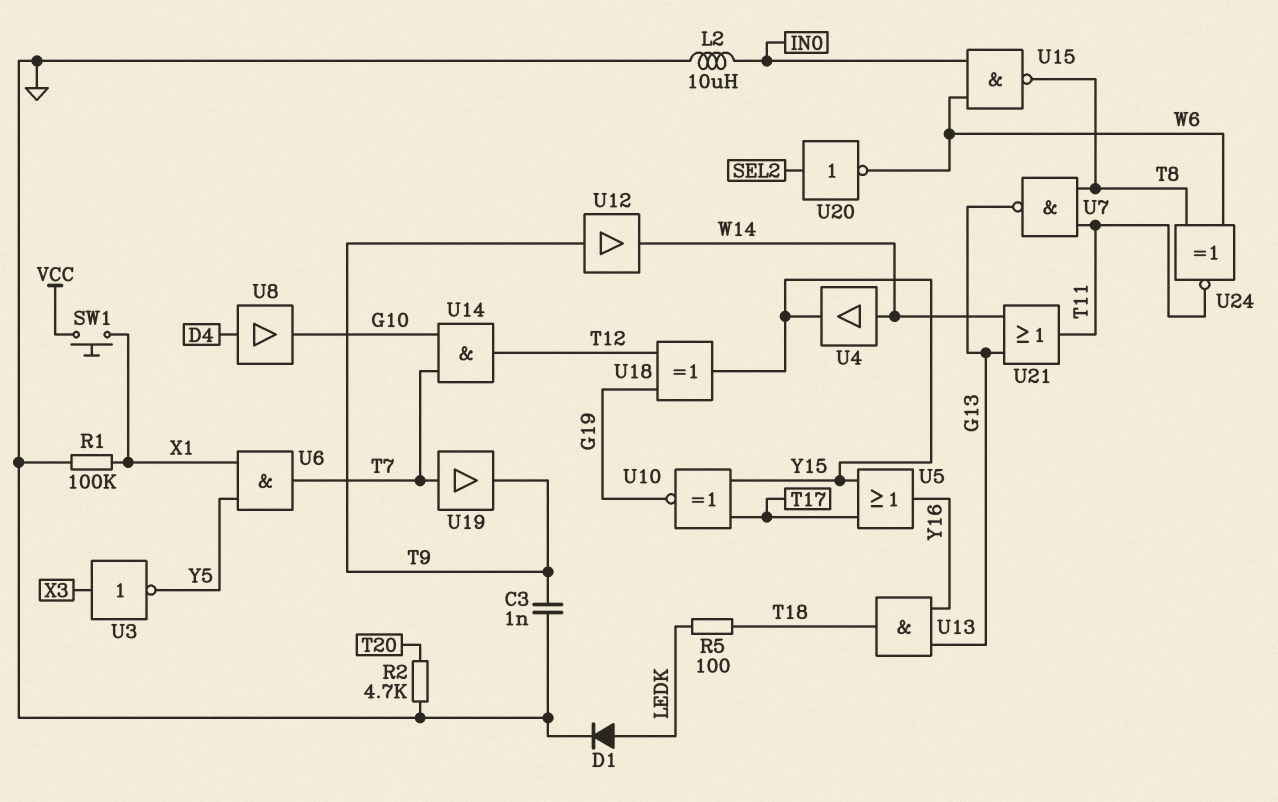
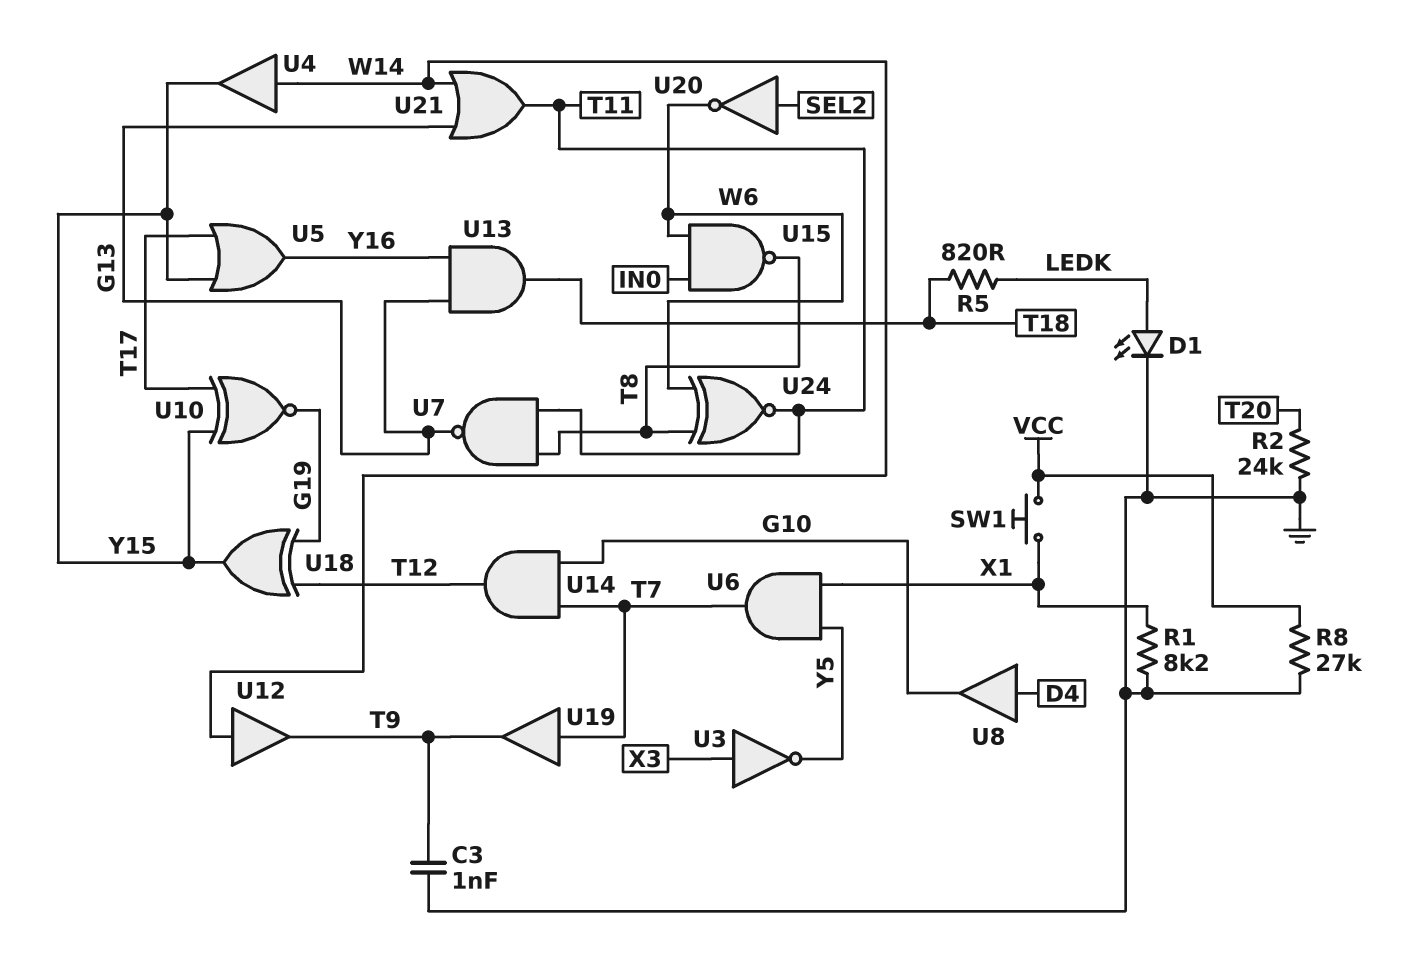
D1: diode (A LEDK, K GND) -> LED (A LEDK, K GND)
L2: 10uH (GND, IN0) -> none
R1: 100k (GND, X1) -> 8.2k (GND, X1)
R2: 4.7k (GND, T20) -> 24k (GND, T20)
R5: 100 (LEDK, T18) -> 820 (LEDK, T18)
R8: none -> 27k (GND, VCC)
U12: buffer (in T9, out W14) -> buffer (in W14, out T9)

